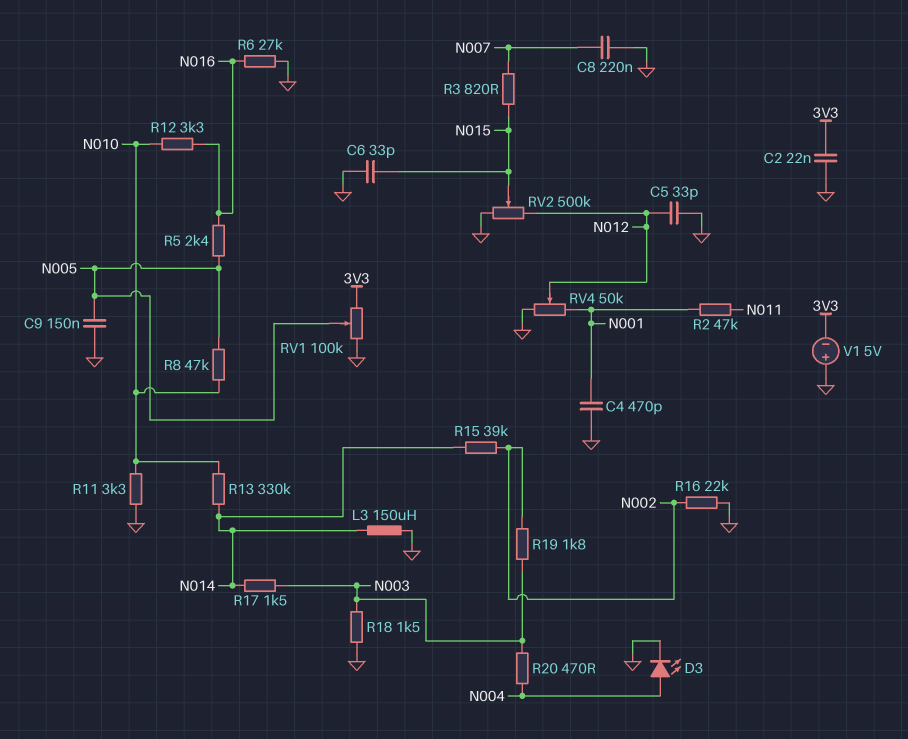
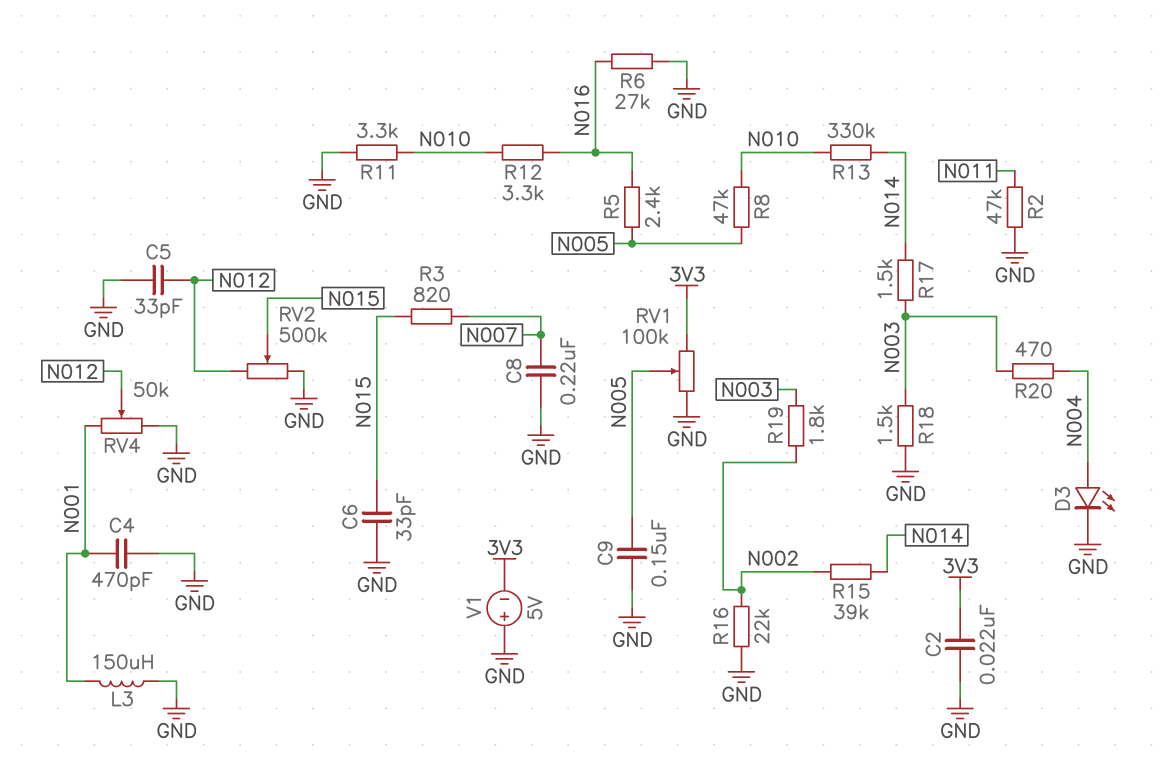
L3: 150uH (GND, N014) -> 150uH (GND, N001)
R2: 47k (N001, N011) -> 47k (GND, N011)

